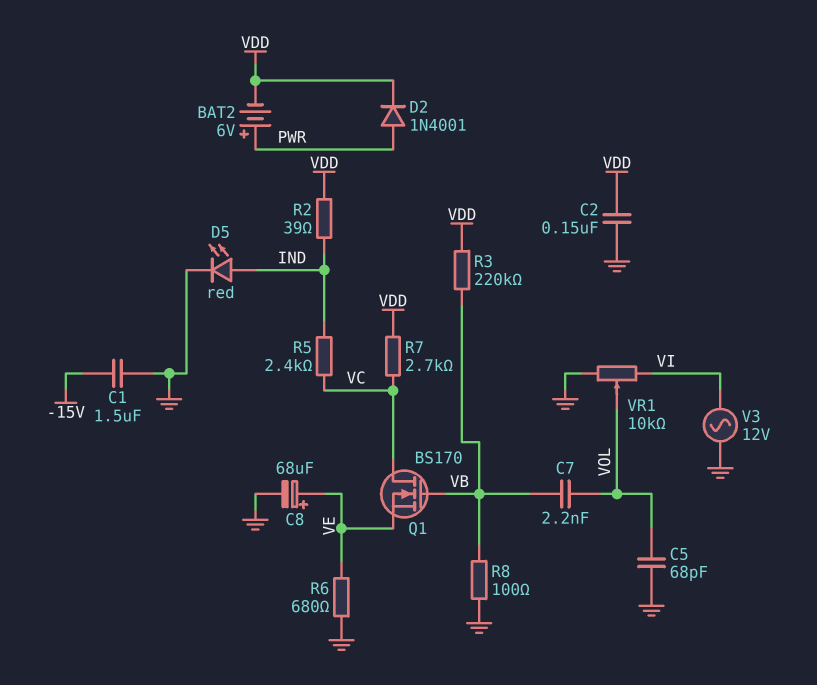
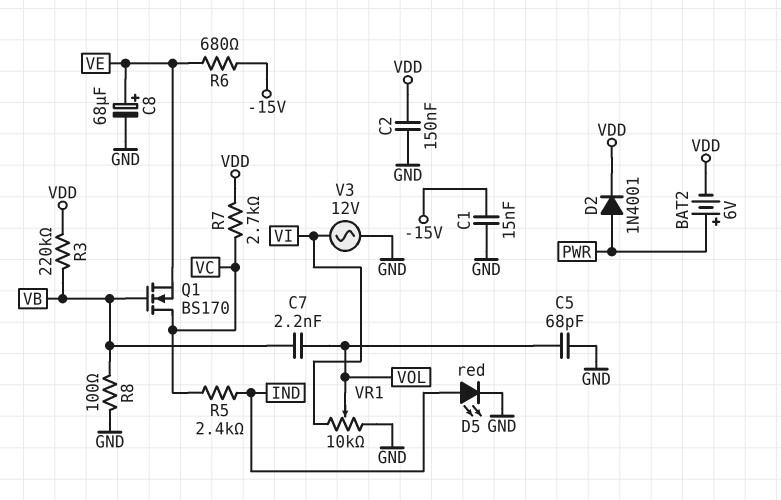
C1: 1.5uF (-15V, GND) -> 15nF (-15V, GND)
R2: 39 (IND, VDD) -> none
R6: 680 (GND, VE) -> 680 (-15V, VE)

